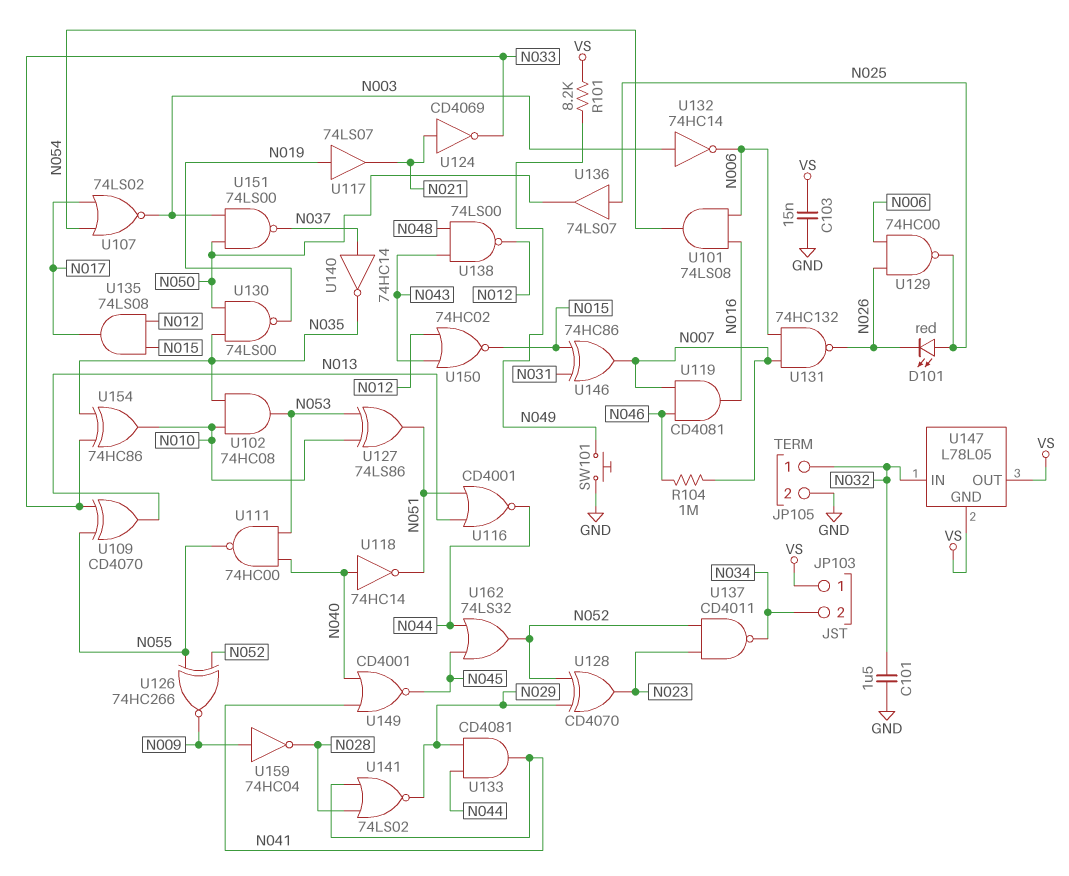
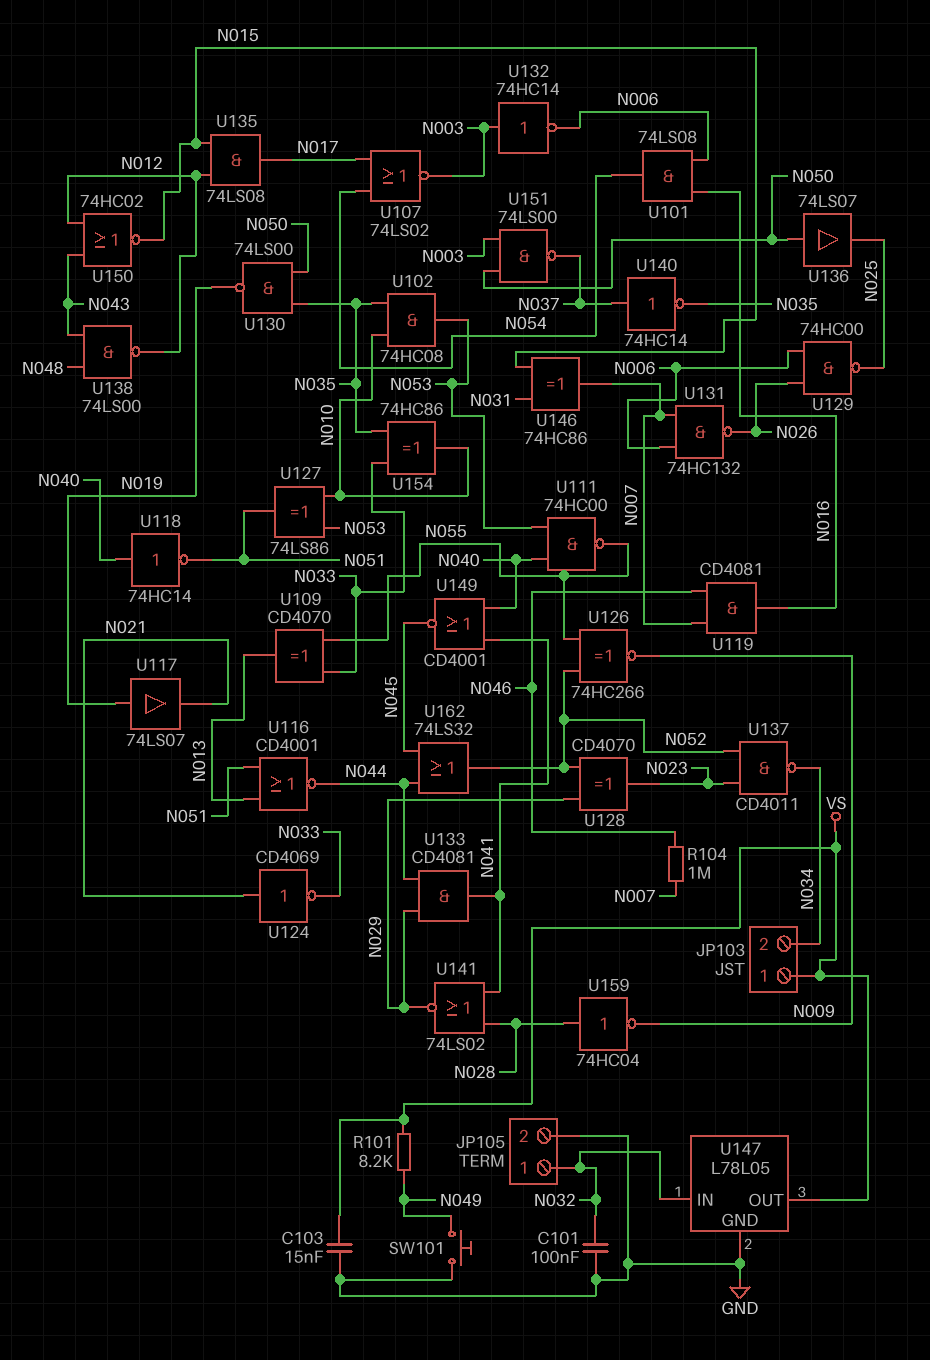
C101: 1.5uF (GND, N032) -> 100nF (GND, N032)
D101: LED red (A N025, K N026) -> none
U136: buffer 74LS07 (in N025, out N050) -> buffer 74LS07 (in N050, out N025)
U147 pin GND: VS -> GND
U159: NOT 74HC04 (in N009, out N028) -> NOT 74HC04 (in N028, out N009)

